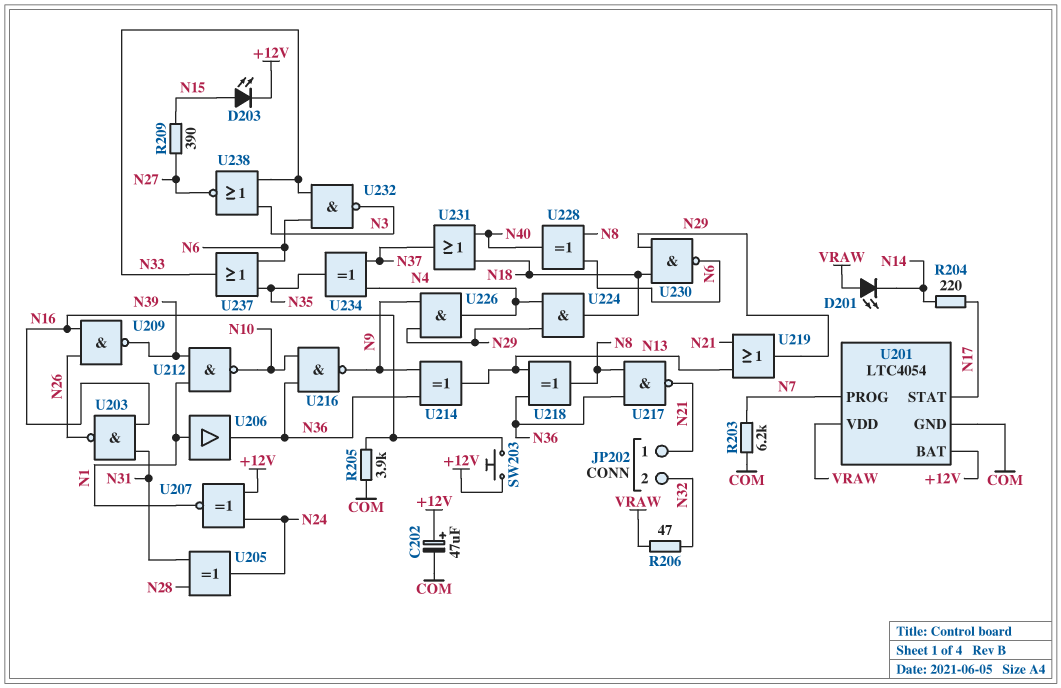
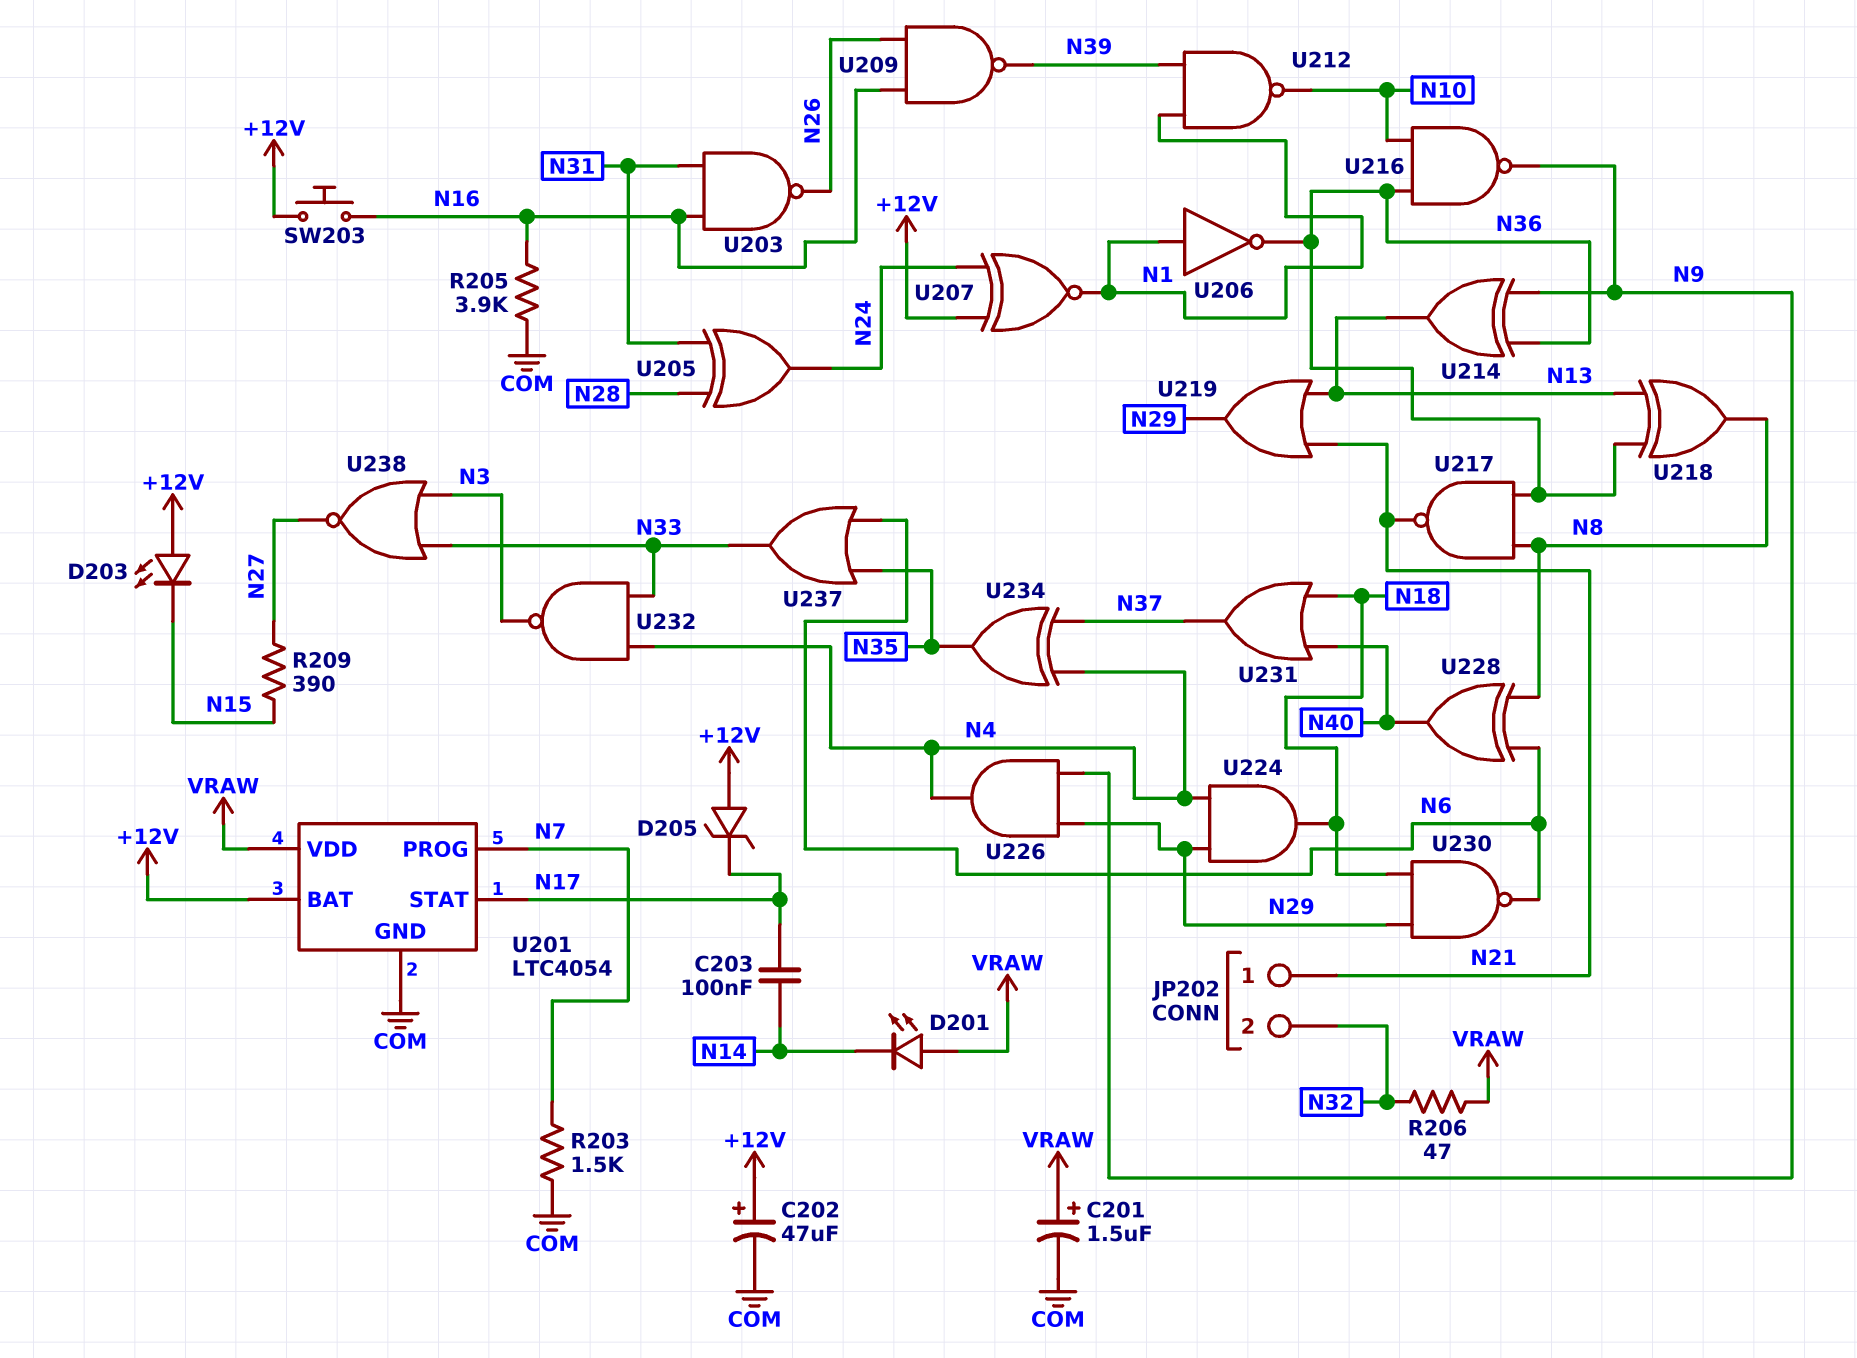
C201: none -> 1.5uF (plus VRAW, minus COM)
C203: none -> 100nF (N14, N17)
D203: LED (A N15, K +12V) -> LED (A +12V, K N15)
D205: none -> zener (A +12V, K N17)
R203: 6.2k (COM, N7) -> 1.5k (COM, N7)
R204: 220 (N14, N17) -> none
U206: buffer (in N1, out N36) -> NOT (in N1, out N36)
U232: NAND (in N6, in N33, out N3) -> NAND (in N4, in N33, out N3)

